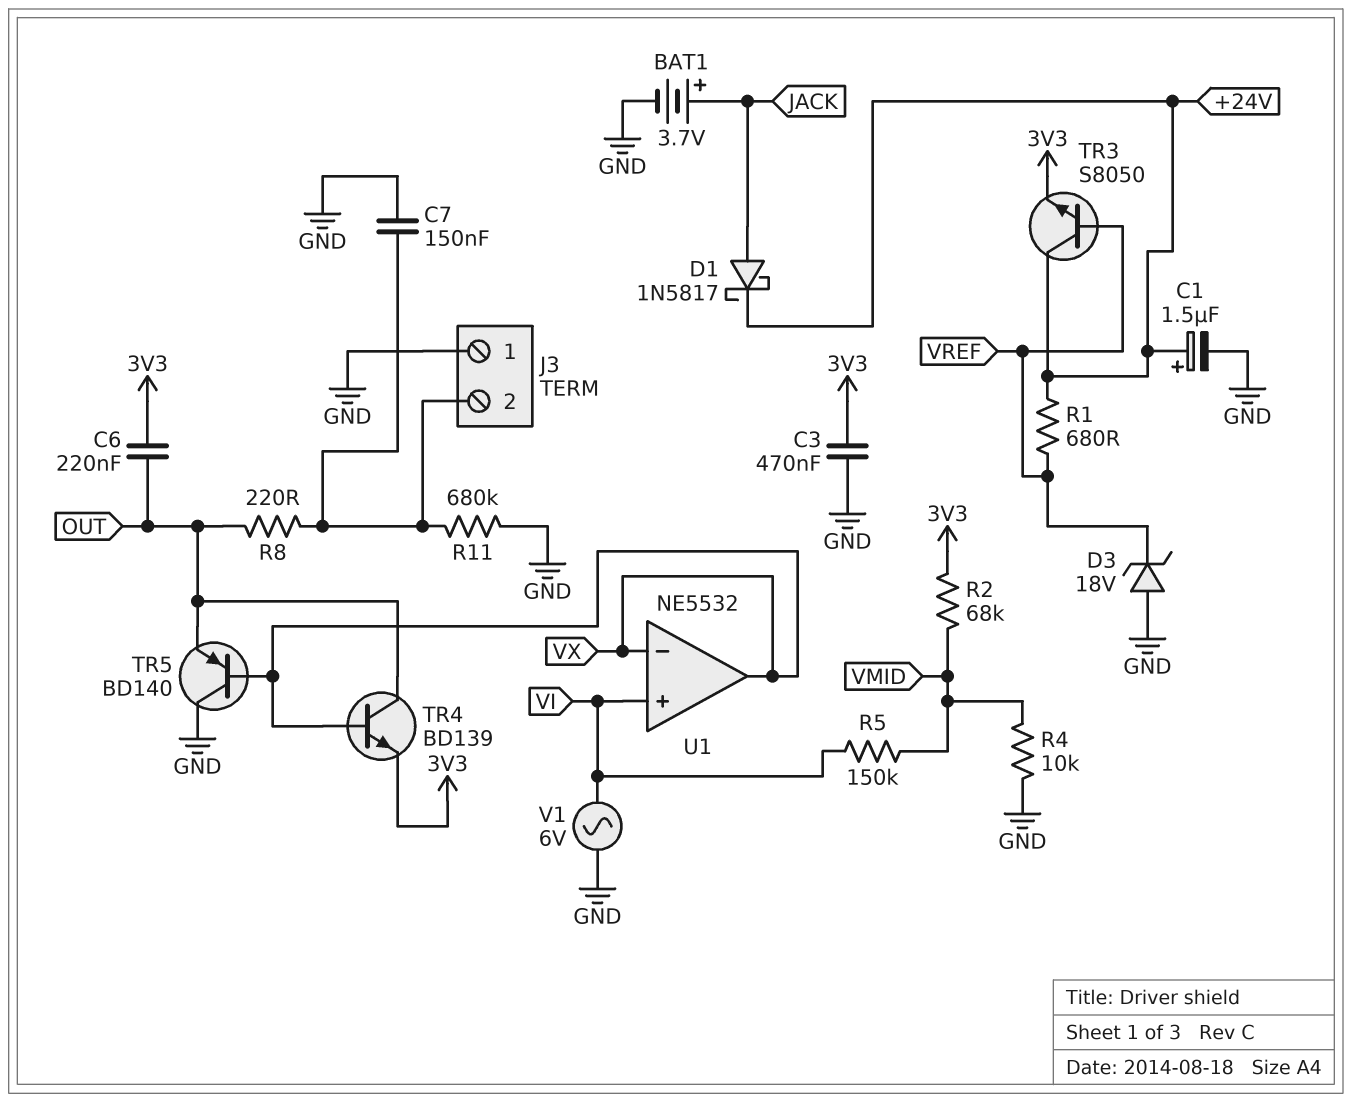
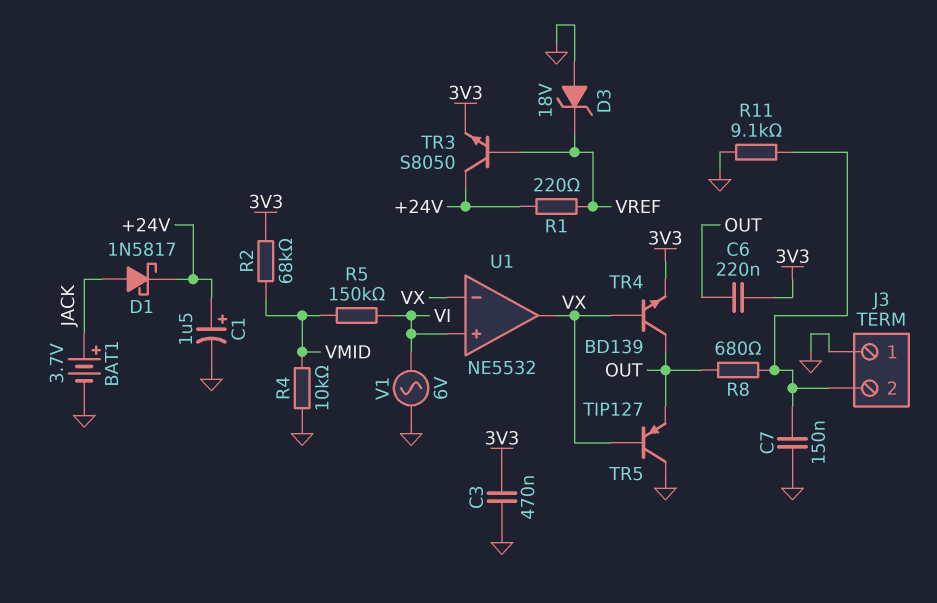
R1: 680 (+24V, VREF) -> 220 (+24V, VREF)
R8: 220 (J3/2, OUT) -> 680 (J3/2, OUT)
R11: 680k (GND, J3/2) -> 9.1k (GND, J3/2)
TR5: PNP BD140 (B VX, C GND, E OUT) -> PNP TIP127 (B VX, C GND, E OUT)

